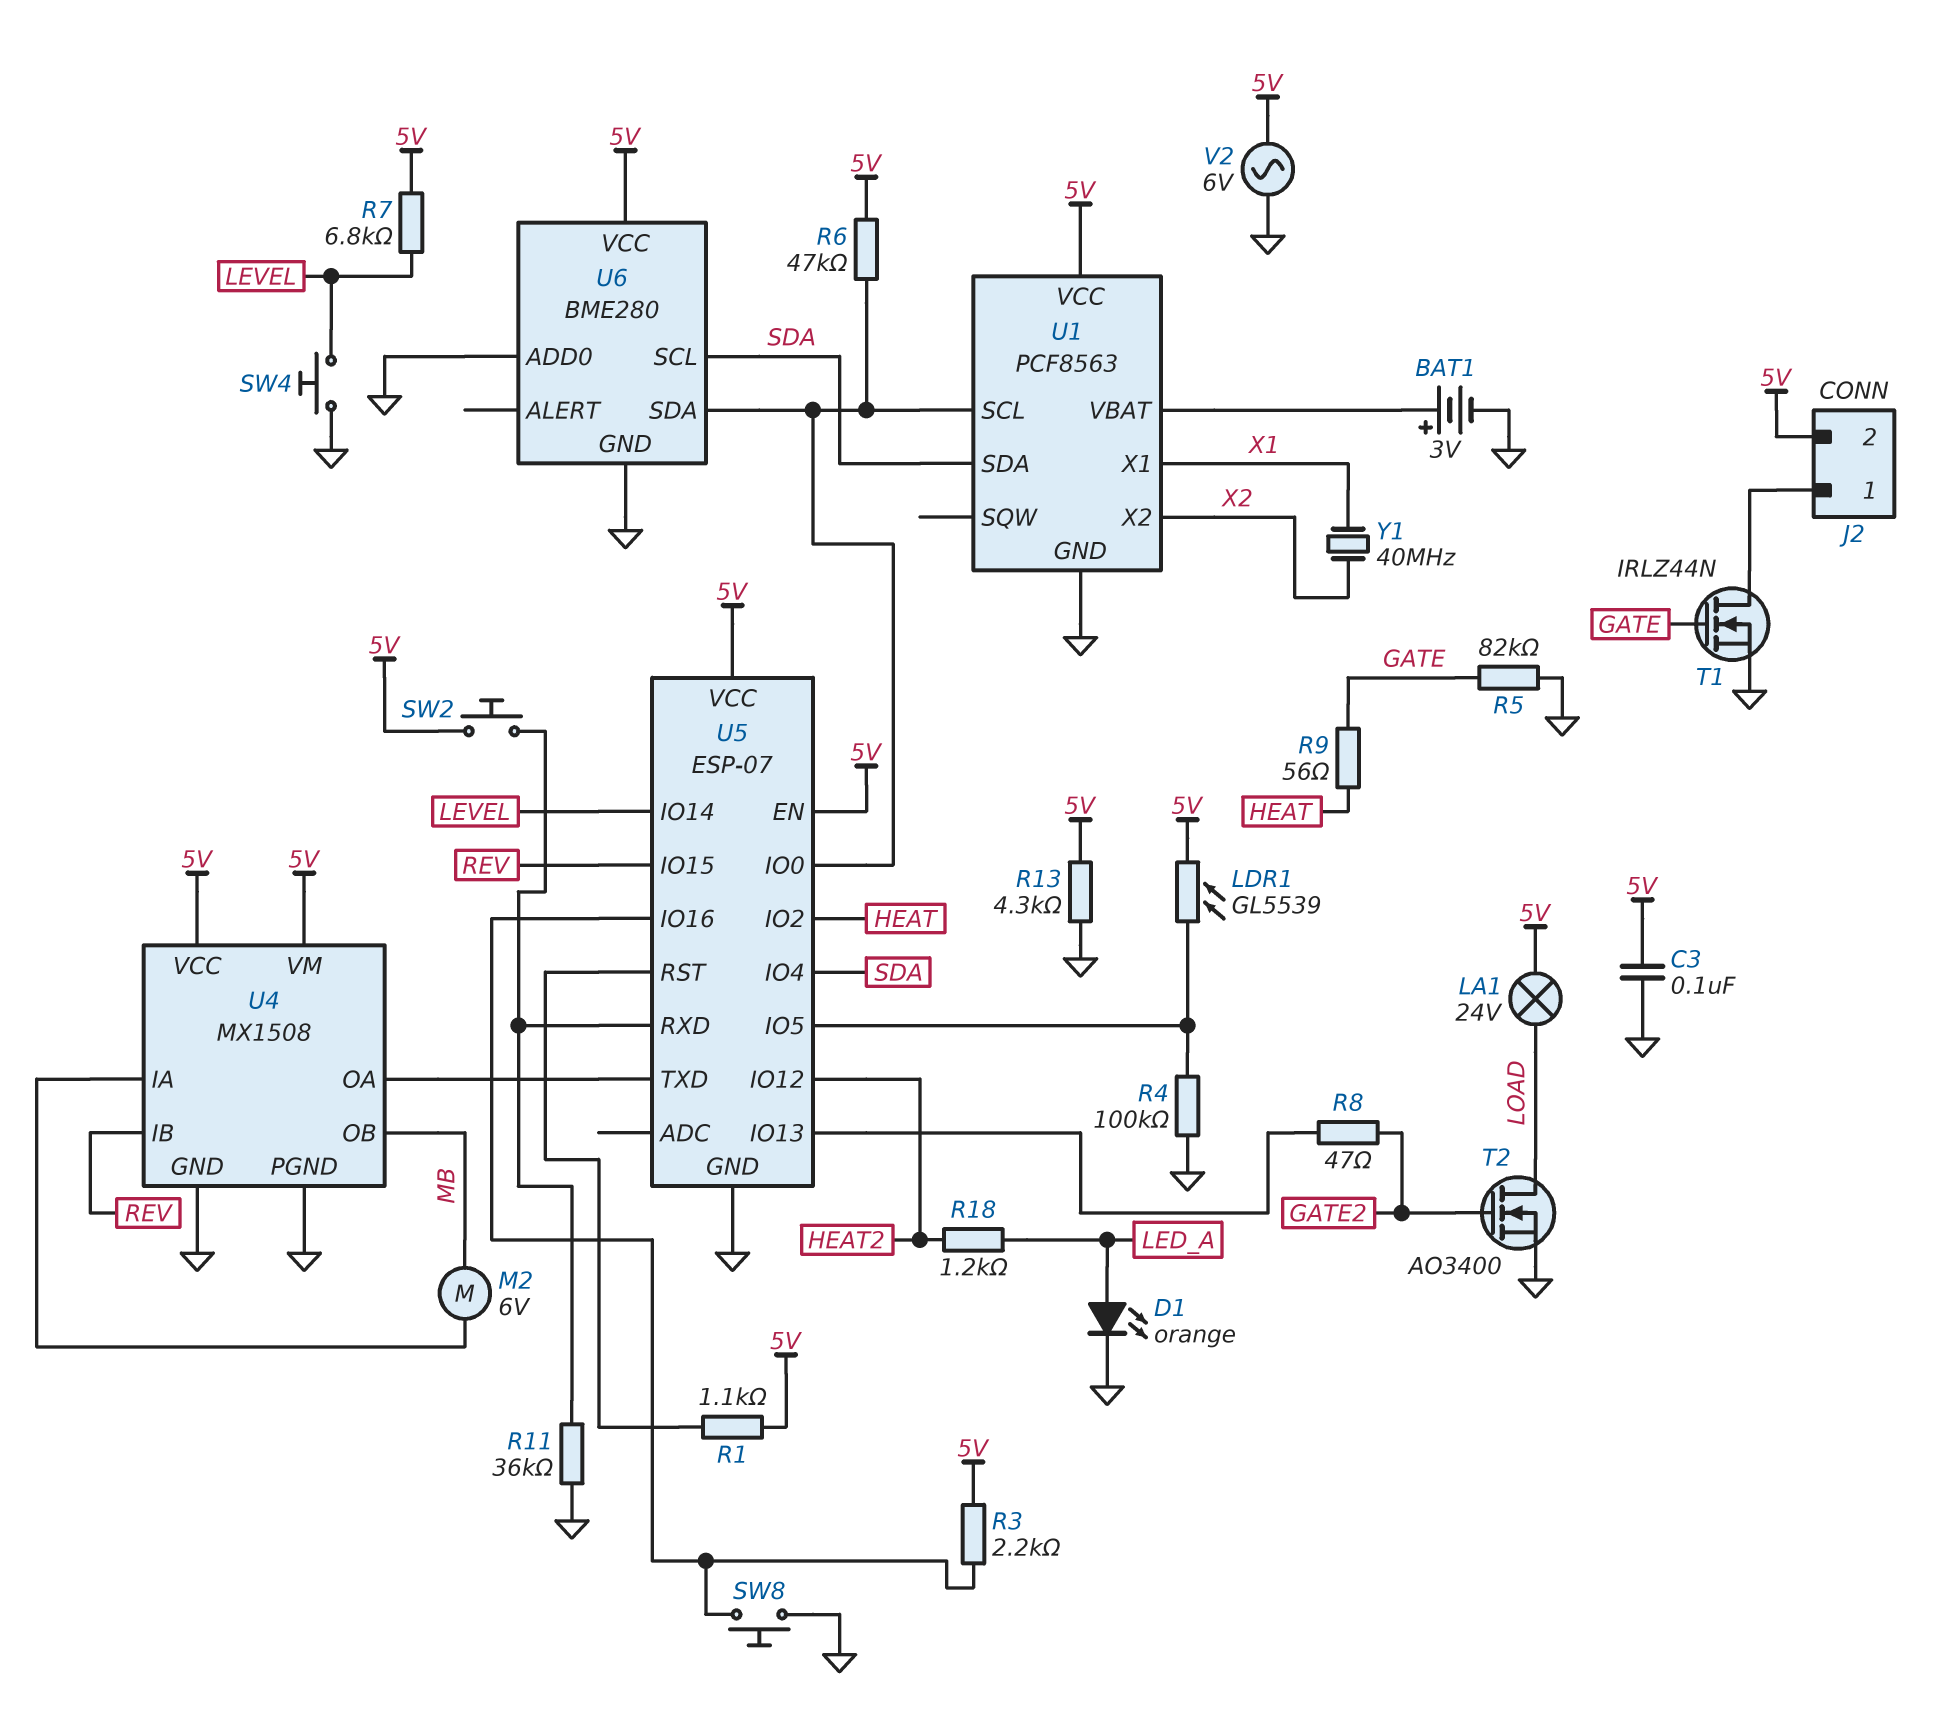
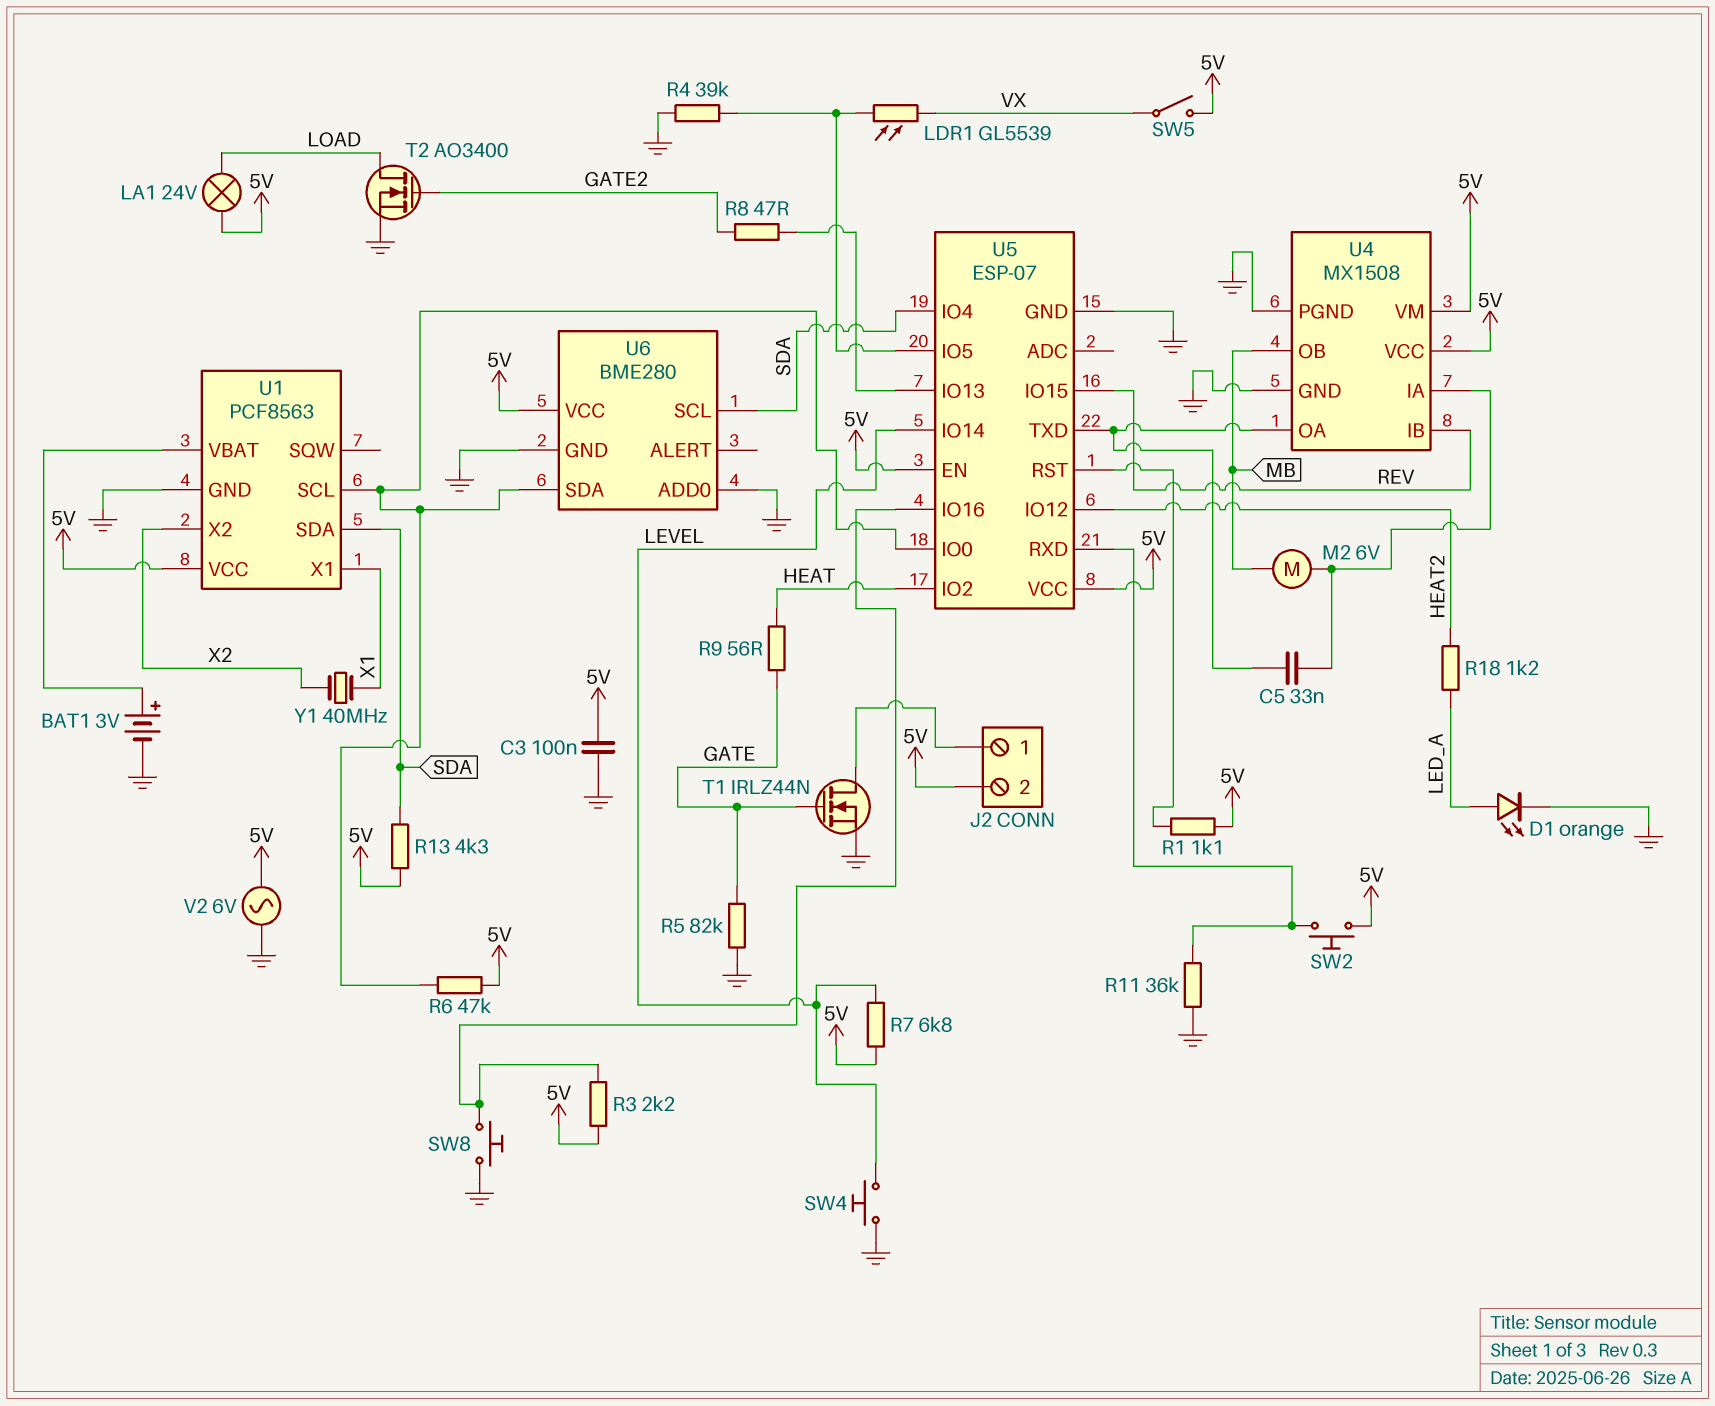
C5: none -> 33nF (U4/IA, U4/OA)
LDR1: GL5539 (5V, U5/IO5) -> GL5539 (U5/IO5, VX)
R4: 100k (GND, U5/IO5) -> 39k (GND, U5/IO5)
R13: 4.3k (5V, GND) -> 4.3k (5V, SDA)
SW5: none -> switch (5V, VX)

